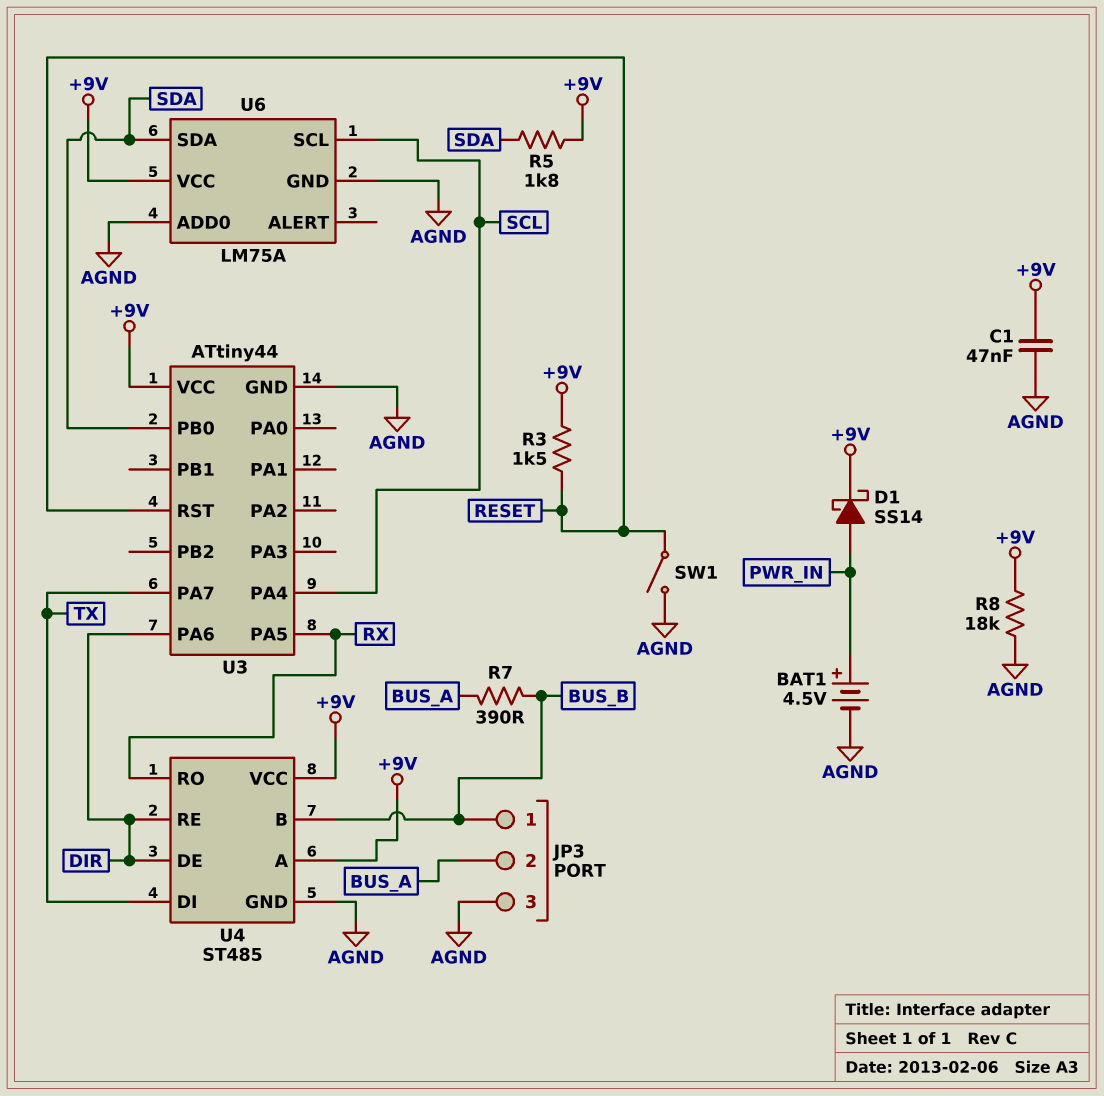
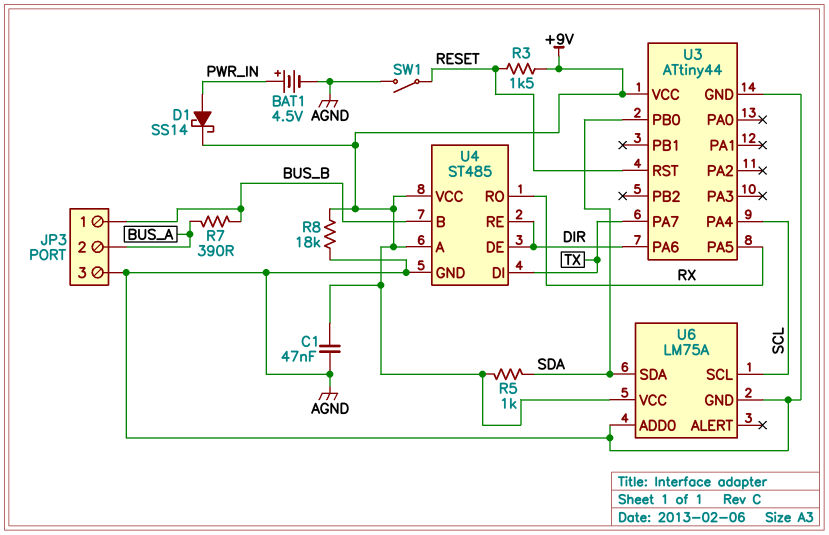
R5: 1.8k (+9V, SDA) -> 1k (+9V, SDA)

